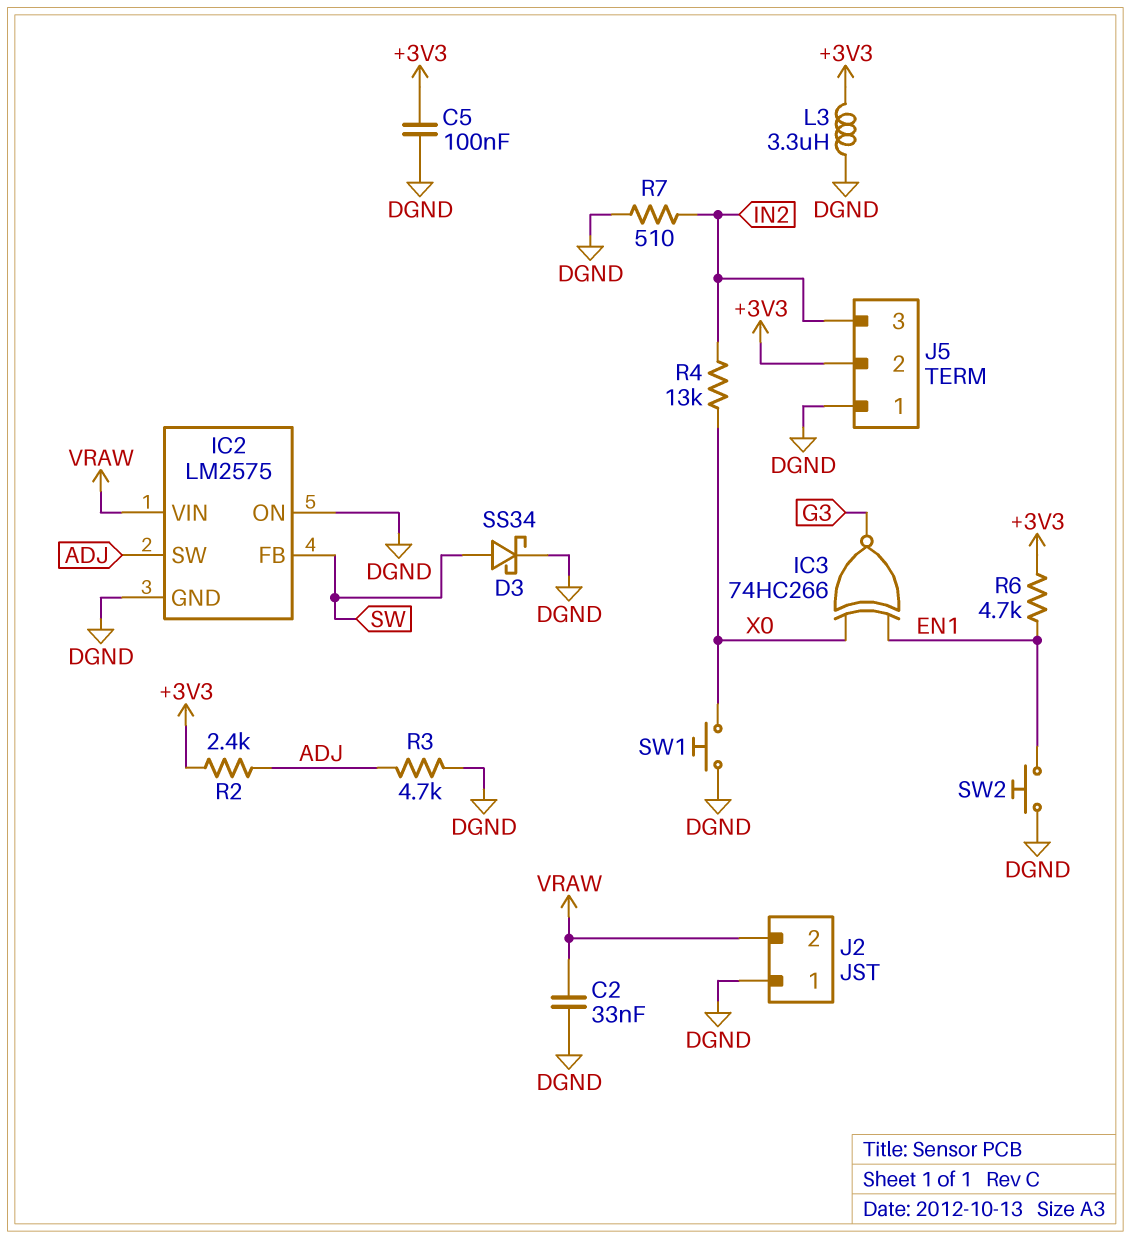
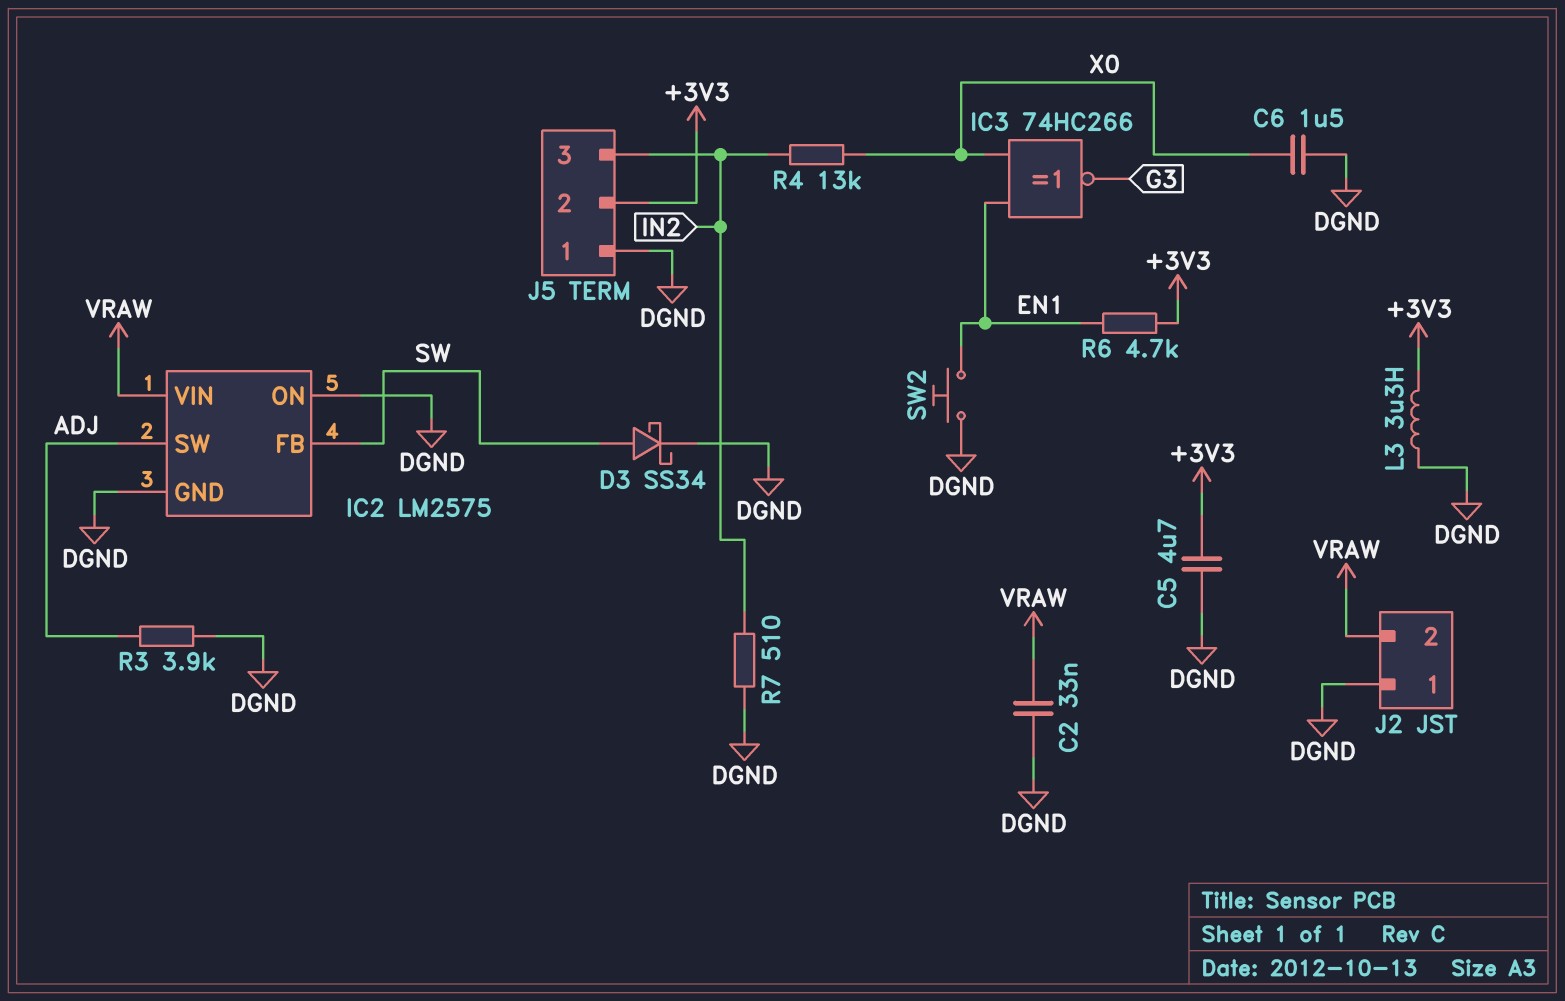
C5: 100nF (+3V3, DGND) -> 4.7uF (+3V3, DGND)
C6: none -> 1.5uF (DGND, X0)
R2: 2.4k (+3V3, ADJ) -> none
R3: 4.7k (ADJ, DGND) -> 3.9k (ADJ, DGND)
SW1: button (DGND, X0) -> none

